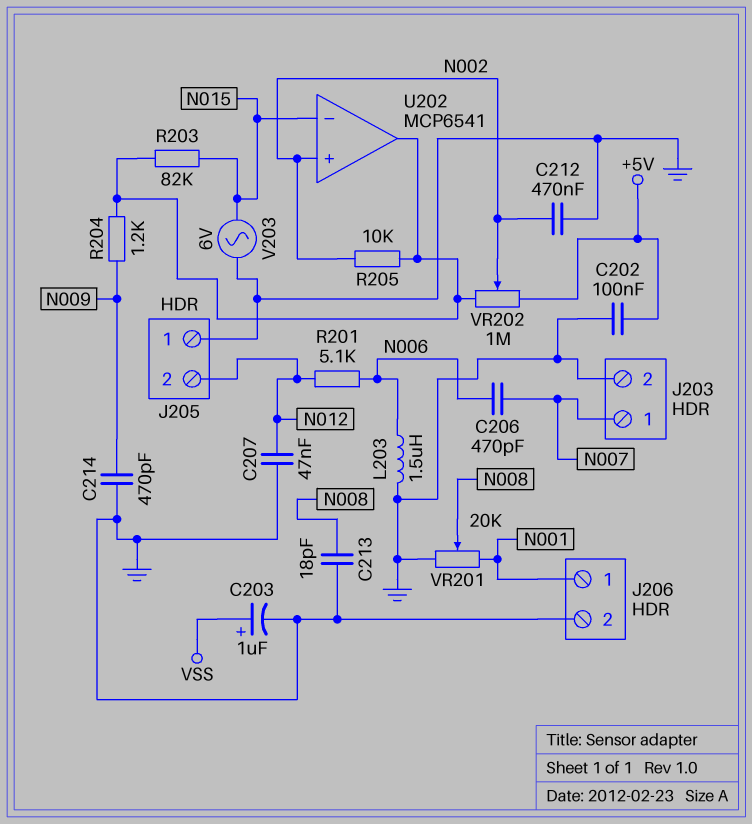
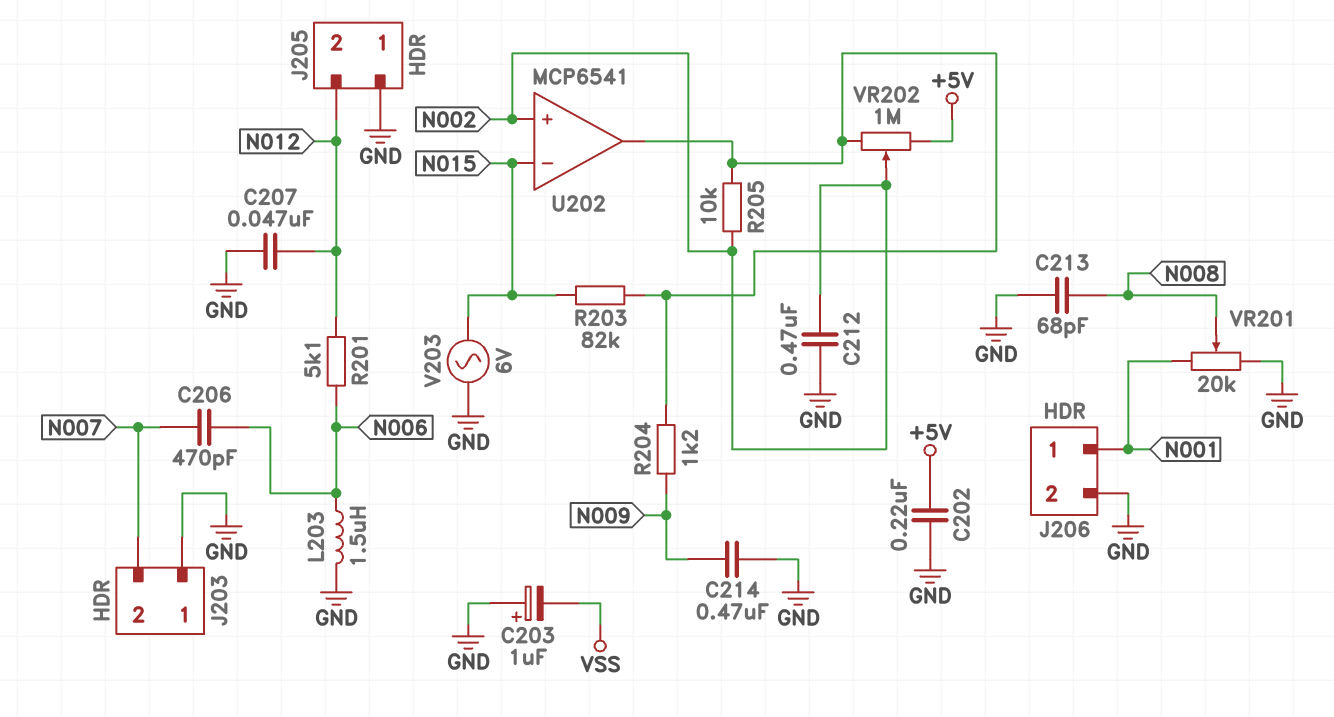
C202: 100nF (+5V, GND) -> 220nF (+5V, GND)
C203: 1uF (plus VSS, minus GND) -> 1uF (plus GND, minus VSS)
C213: 18pF (GND, N008) -> 68pF (GND, N008)
C214: 470pF (GND, N009) -> 470nF (GND, N009)
J203 pin 1: N007 -> GND
J203 pin 2: GND -> N007

